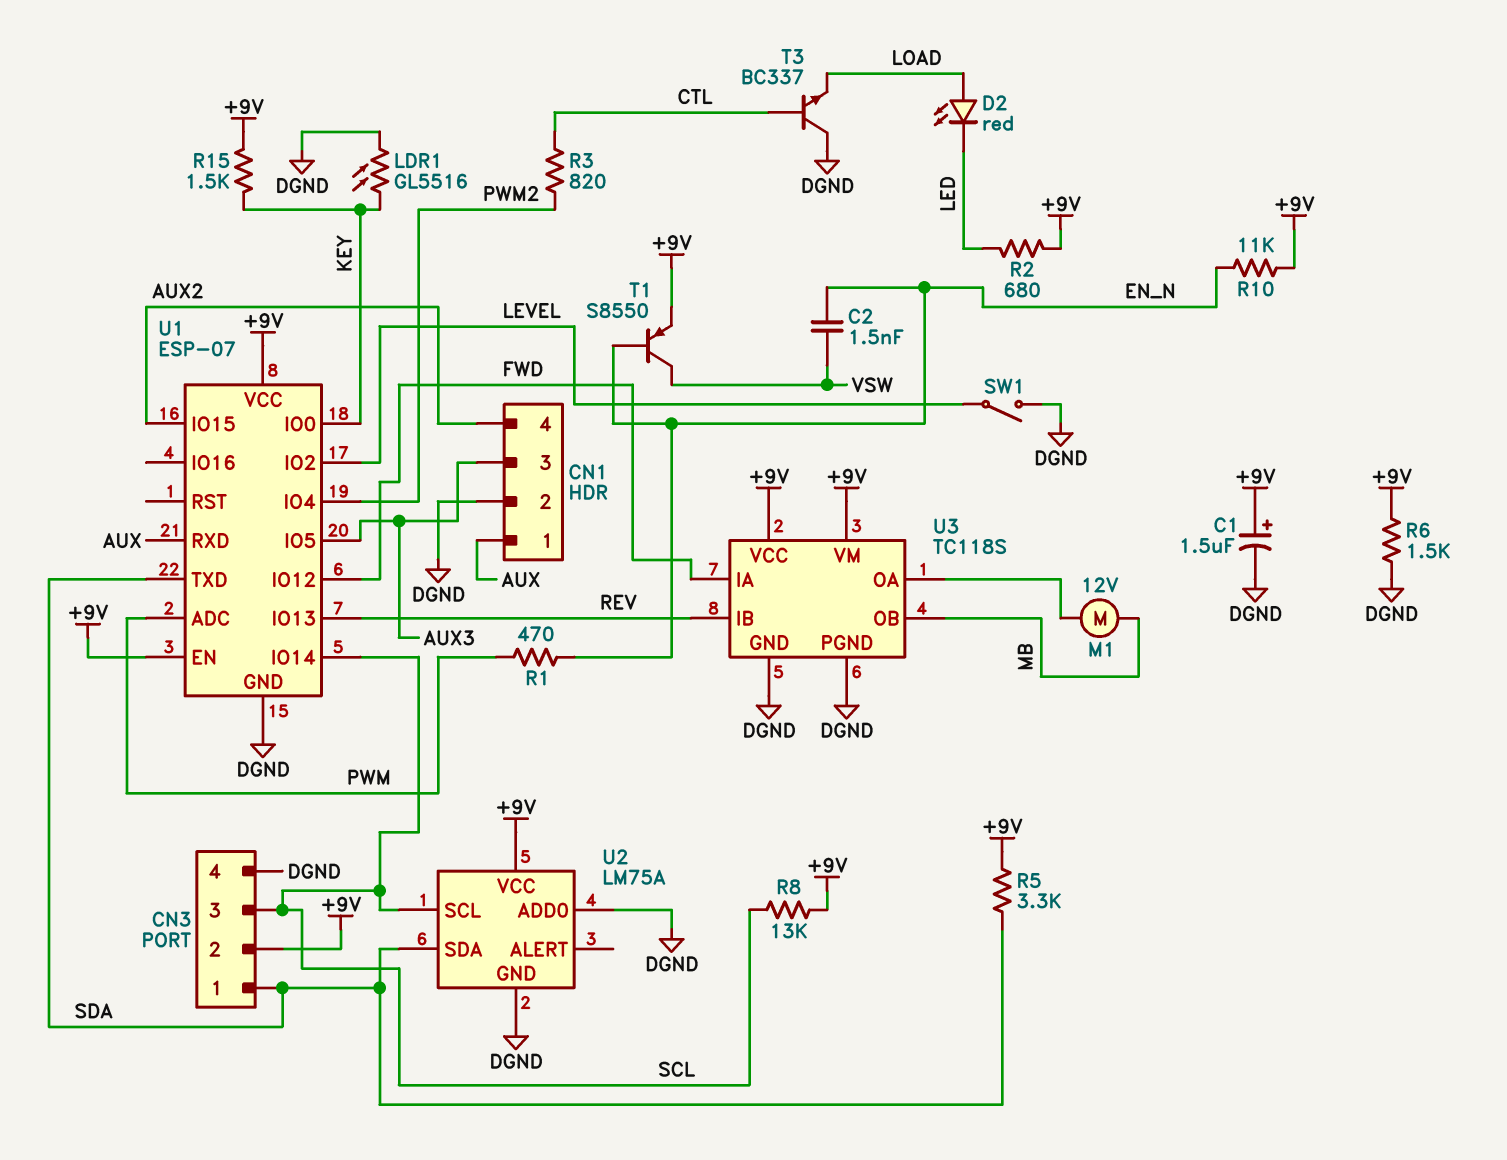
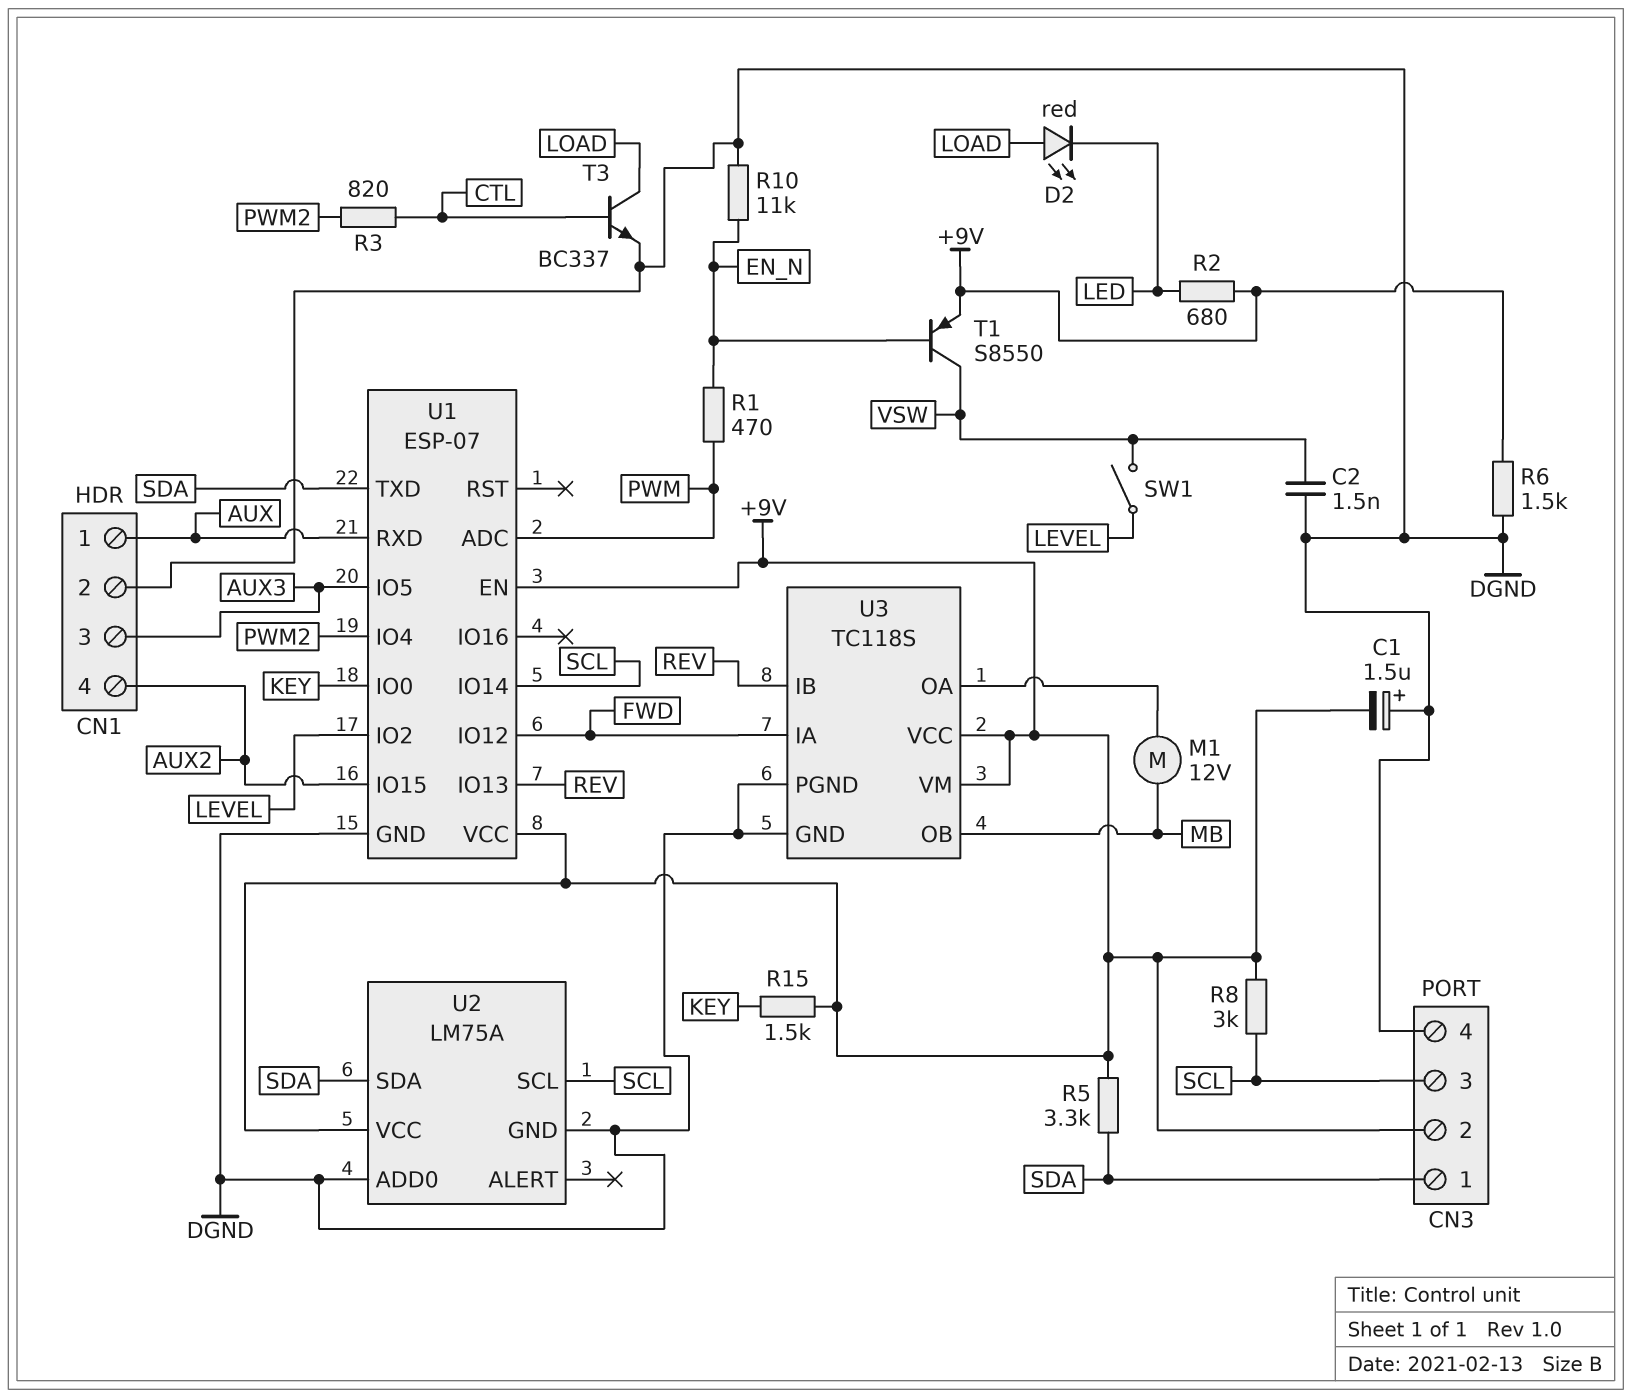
C1: 1.5uF (plus +9V, minus DGND) -> 1.5uF (plus DGND, minus +9V)
C2: 1.5nF (EN_N, VSW) -> 1.5nF (DGND, VSW)
LDR1: GL5516 (DGND, KEY) -> none
R8: 13k (+9V, SCL) -> 3k (+9V, SCL)
R10: 11k (+9V, EN_N) -> 11k (DGND, EN_N)
SW1: switch (DGND, LEVEL) -> switch (LEVEL, VSW)
T3: NPN BC337 (B CTL, C DGND, E LOAD) -> NPN BC337 (B CTL, C LOAD, E DGND)

